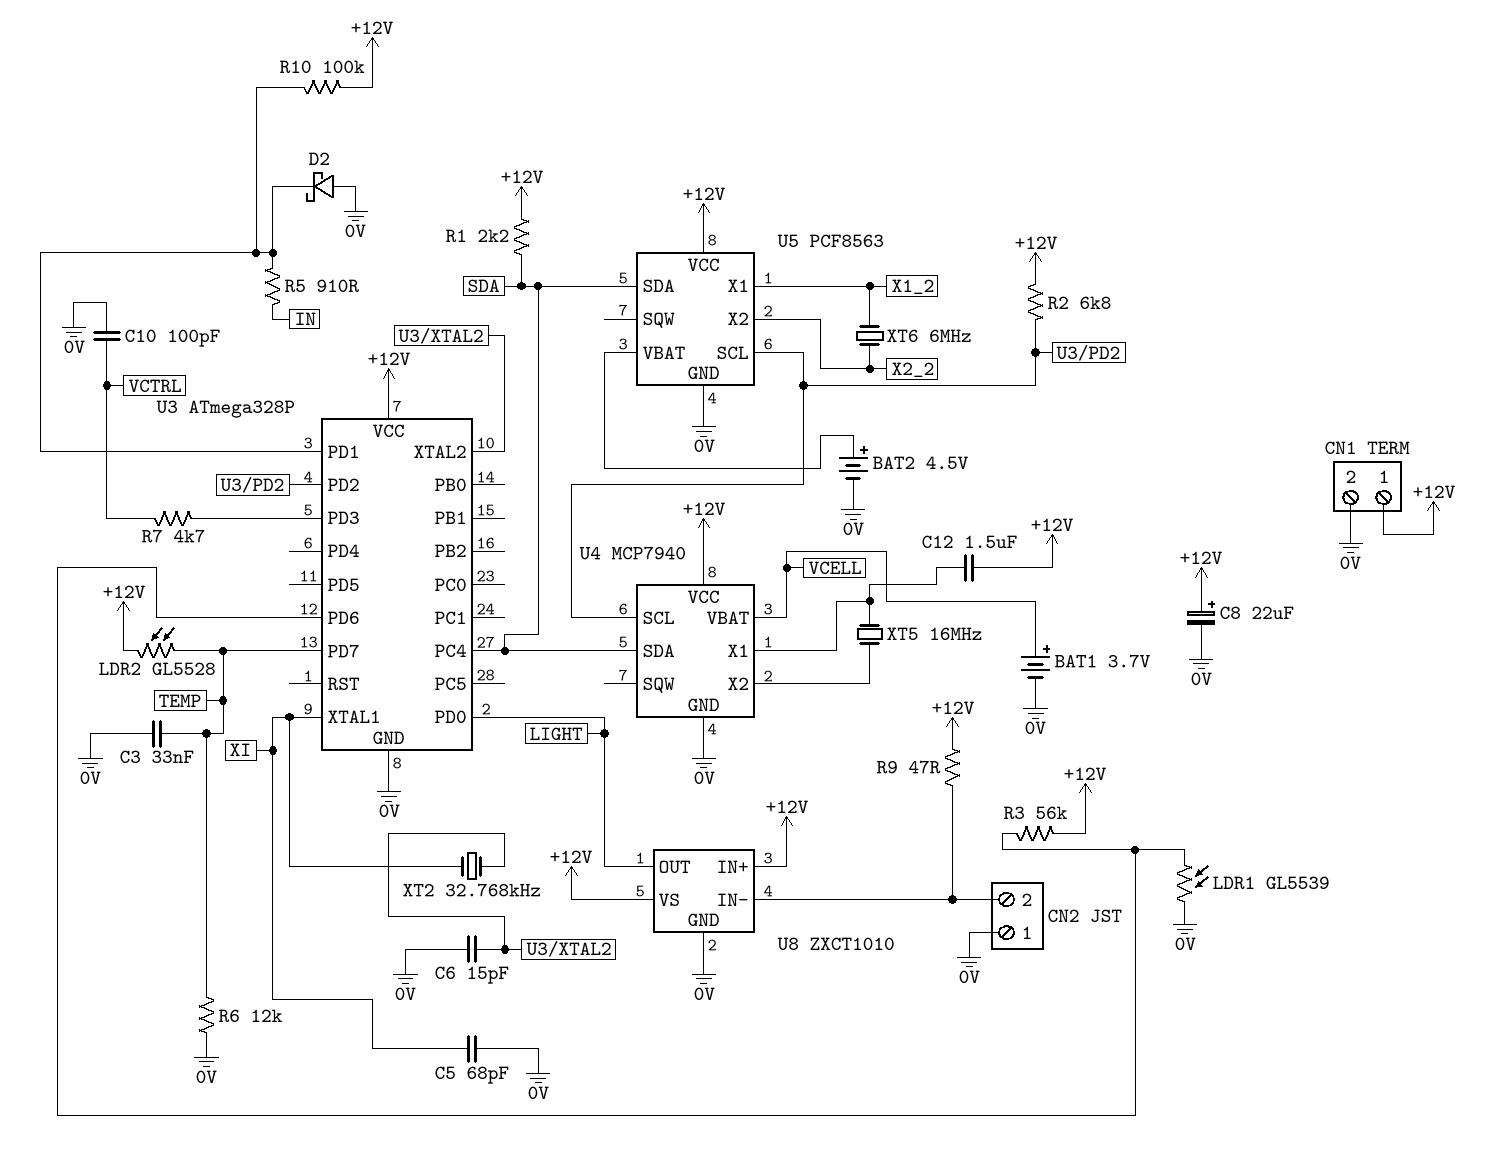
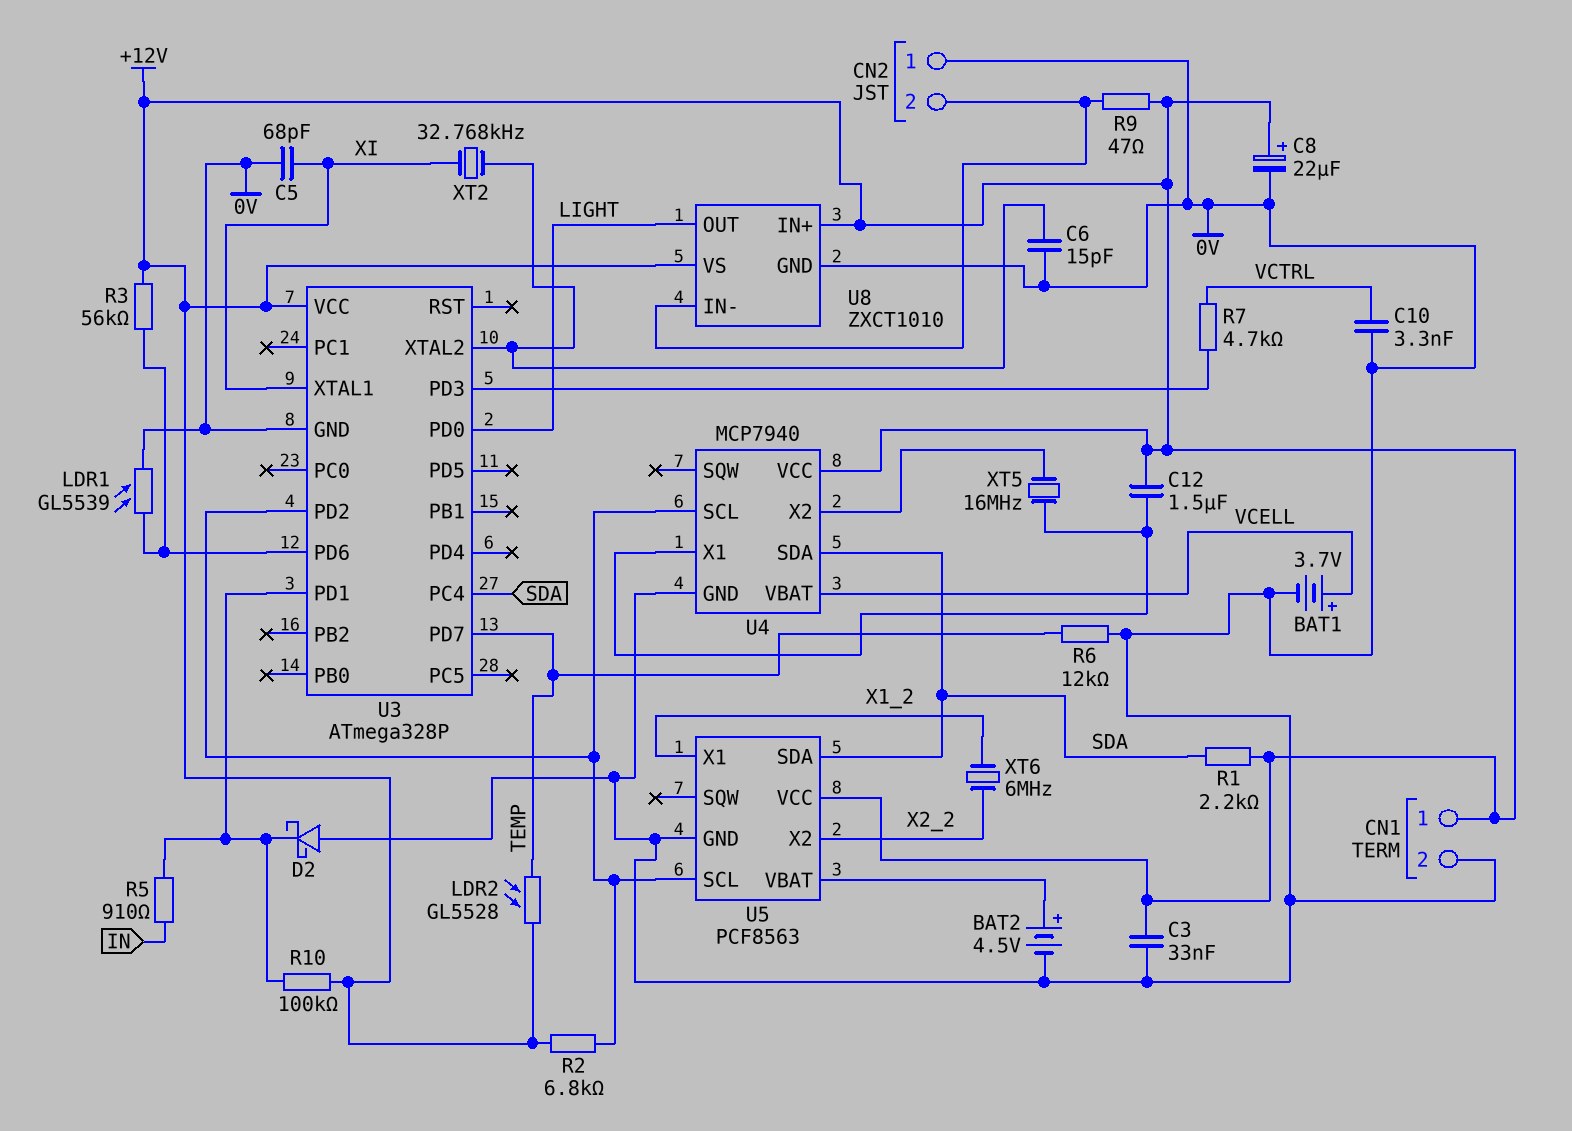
C3: 33nF (0V, TEMP) -> 33nF (+12V, 0V)
C10: 100pF (0V, VCTRL) -> 3.3nF (0V, VCTRL)

